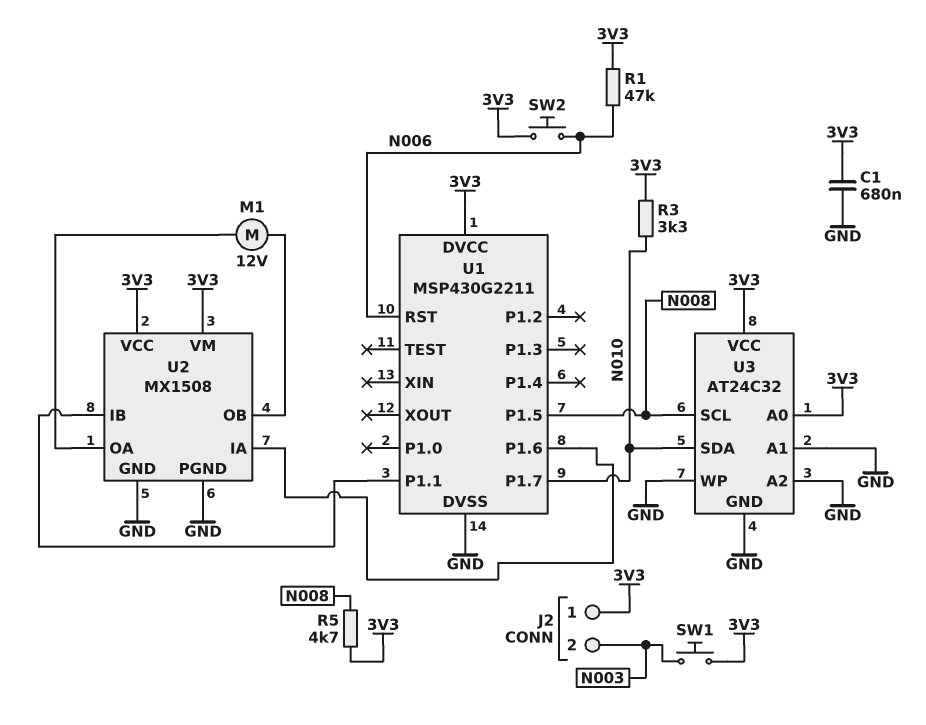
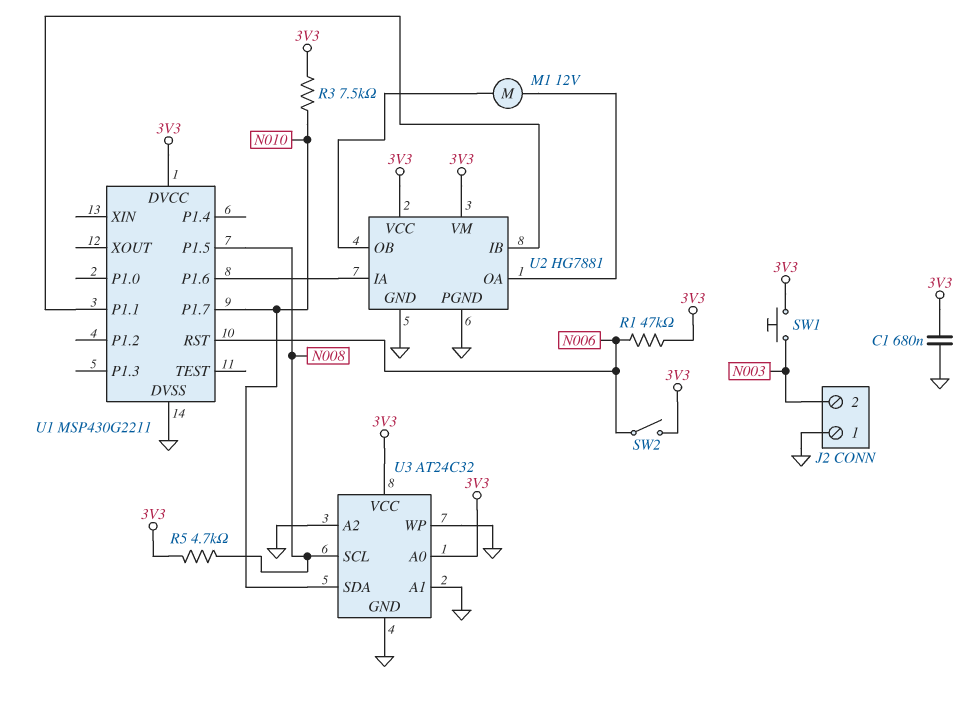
J2 pin 1: 3V3 -> GND
R3: 3.3k (3V3, N010) -> 7.5k (3V3, N010)
SW2: button (3V3, N006) -> switch (3V3, N006)
U2: MX1508 -> HG7881

